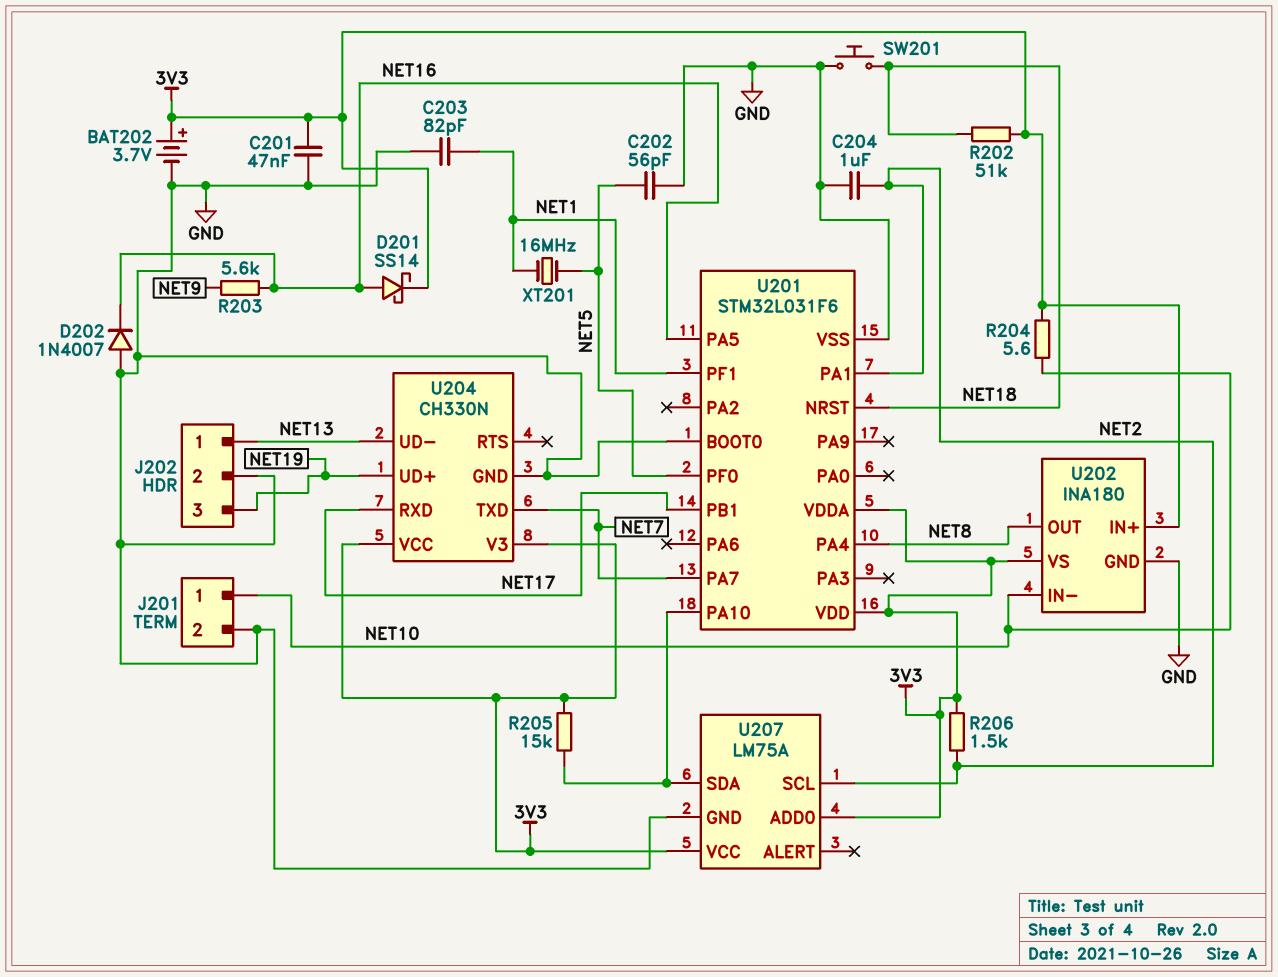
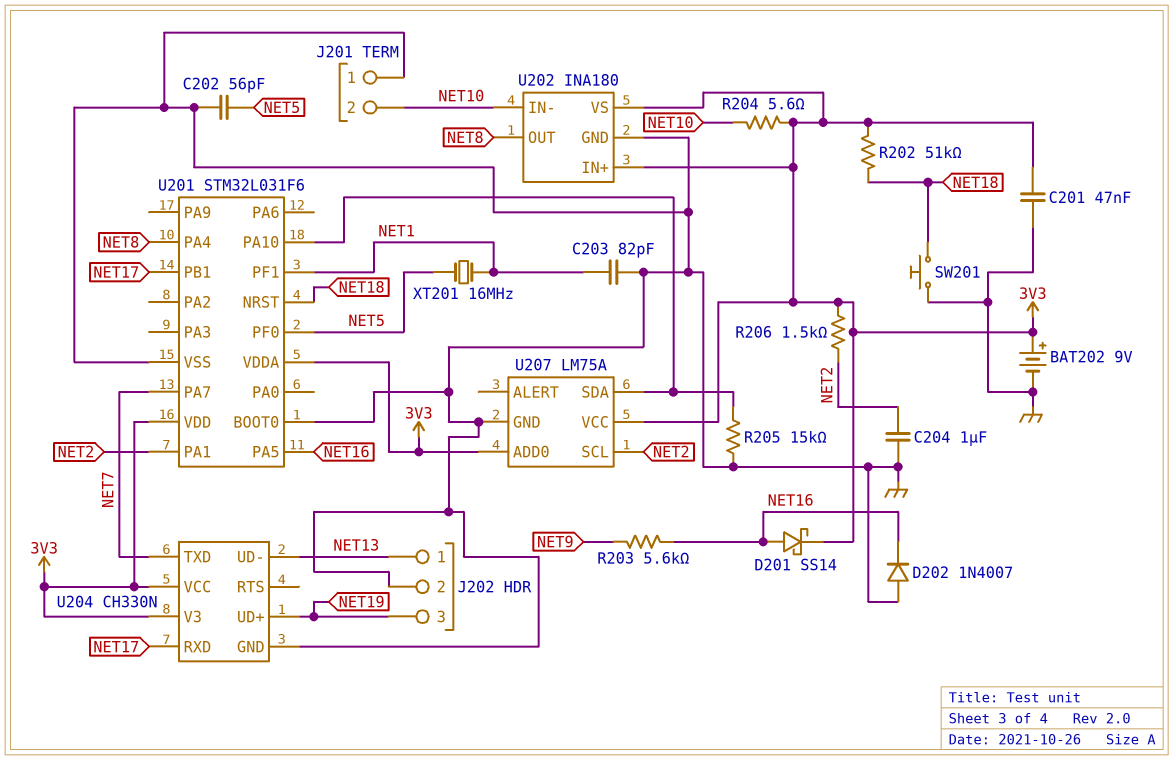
BAT202: 3.7V (plus 3V3, minus GND) -> 9V (plus 3V3, minus GND)
J201 pin 1: NET10 -> GND
J201 pin 2: GND -> NET10
R205: 15k (3V3, U201/PA10) -> 15k (GND, U201/PA10)

